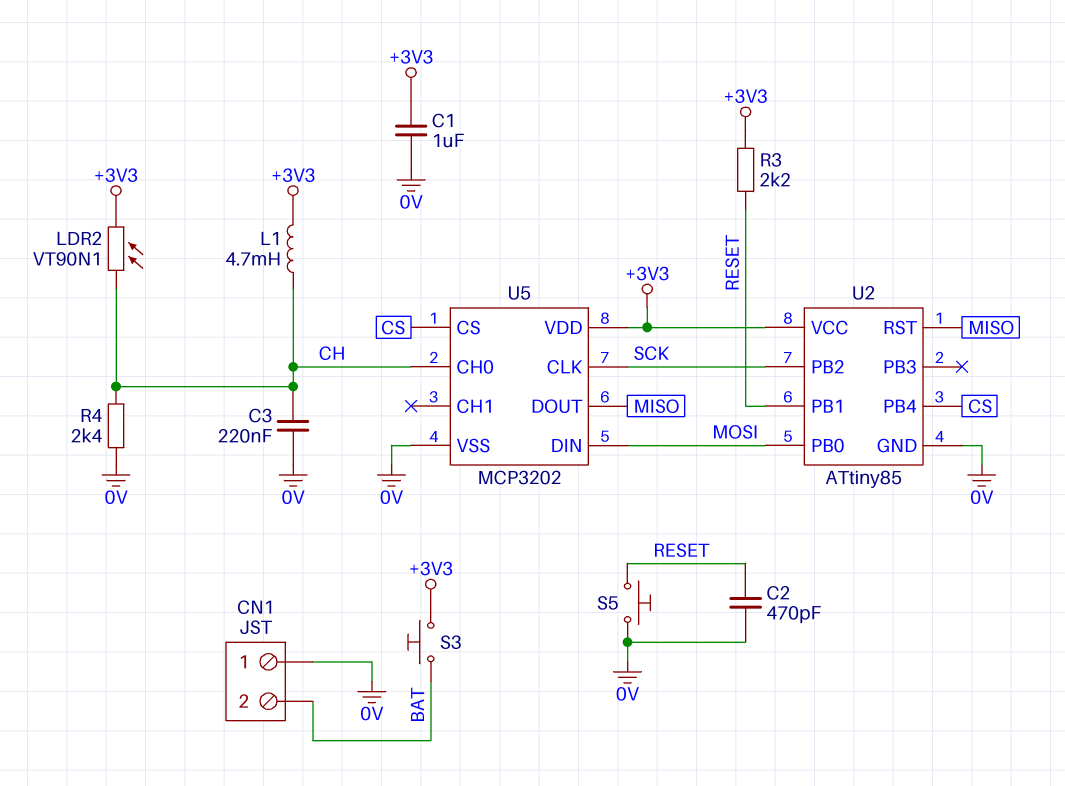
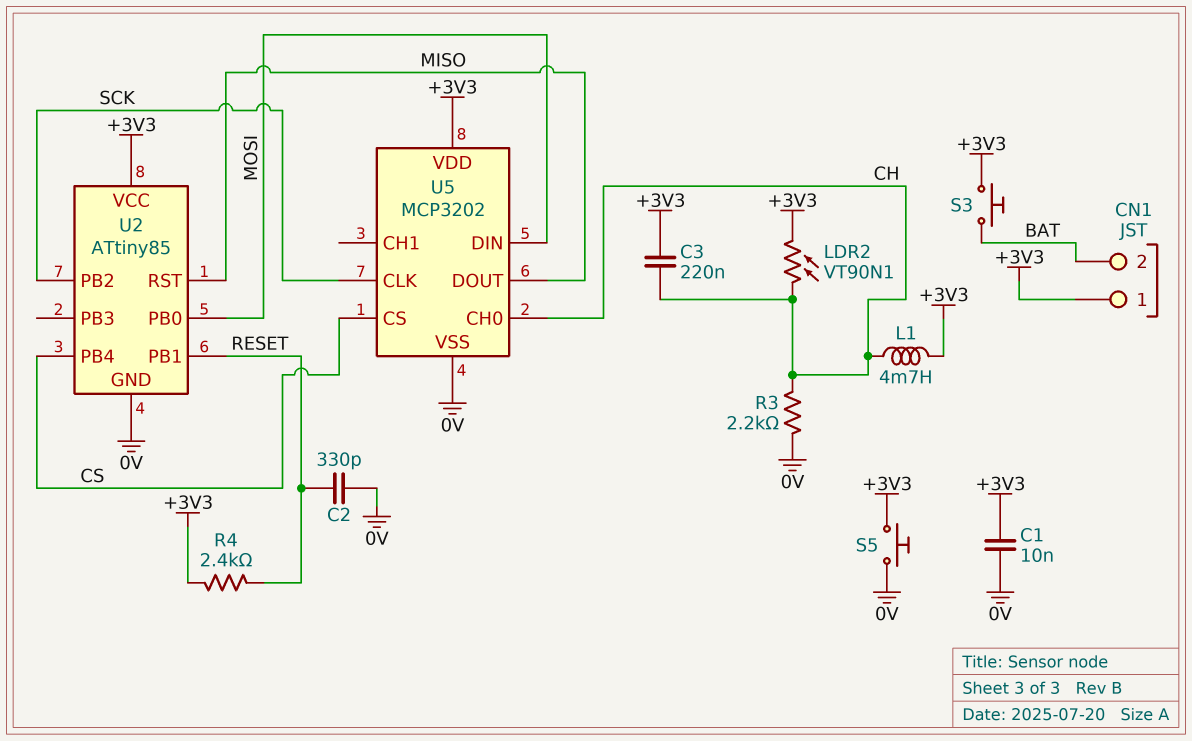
C1: 1uF (+3V3, 0V) -> 10nF (+3V3, 0V)
C2: 470pF (0V, RESET) -> 330pF (0V, RESET)
C3: 220nF (0V, CH) -> 220nF (+3V3, CH)
CN1 pin 1: 0V -> +3V3
R3: 2.2k (+3V3, RESET) -> 2.2k (0V, CH)
R4: 2.4k (0V, CH) -> 2.4k (+3V3, RESET)
S5: button (0V, RESET) -> button (+3V3, 0V)

